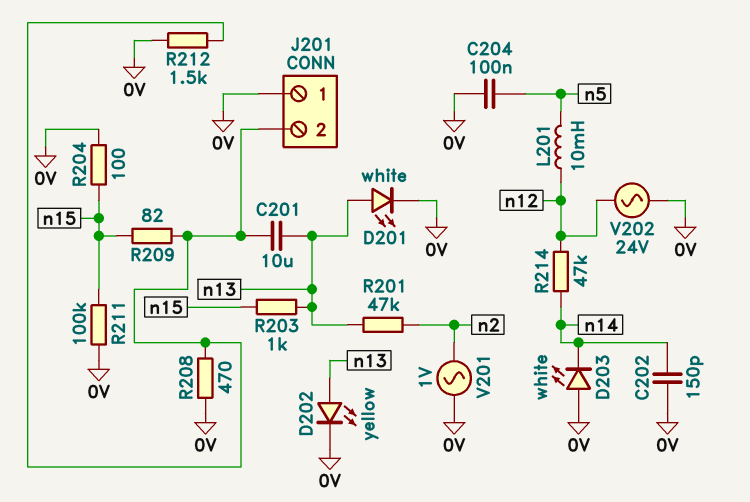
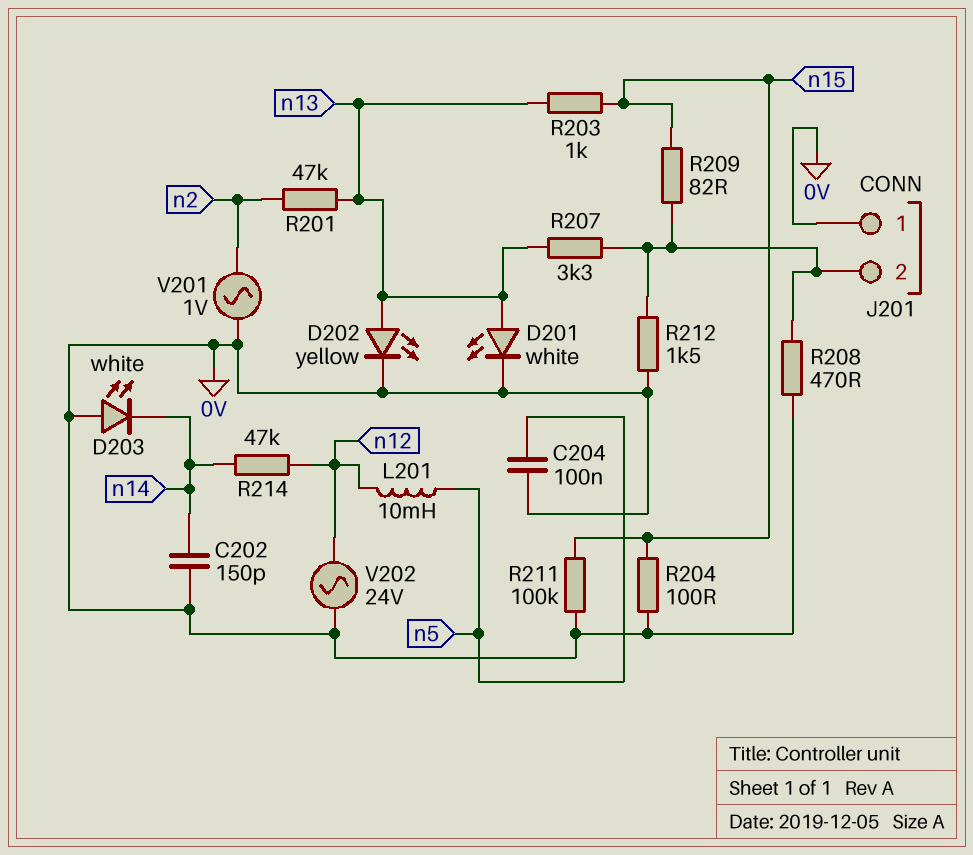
C201: 10uF (J201/2, n13) -> none
R207: none -> 3.3k (J201/2, n13)

